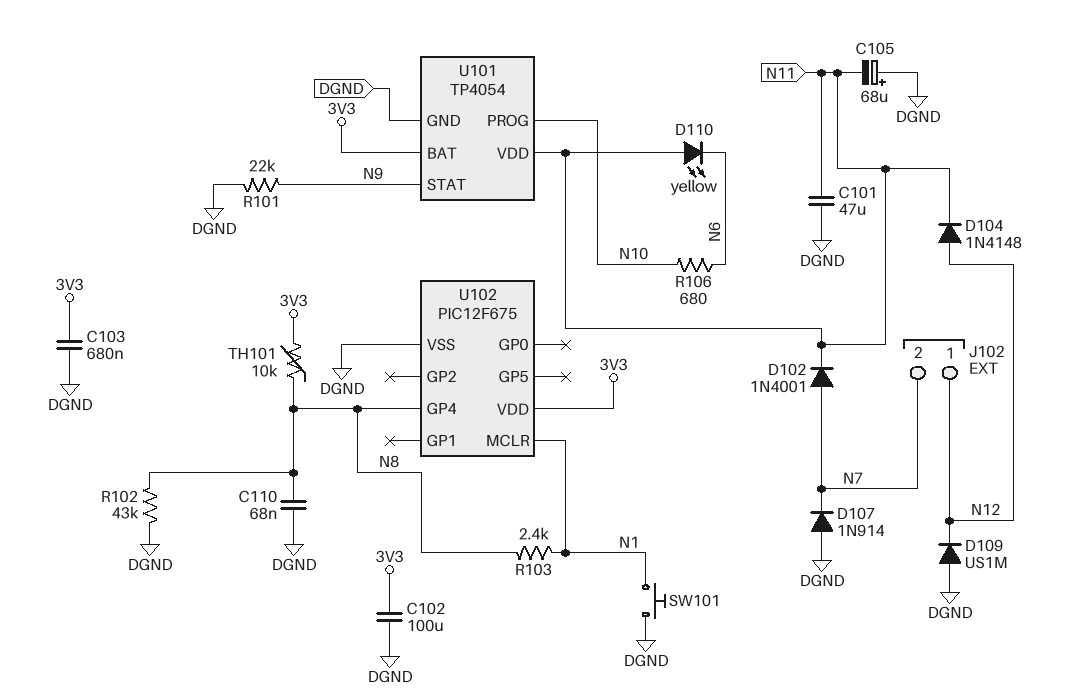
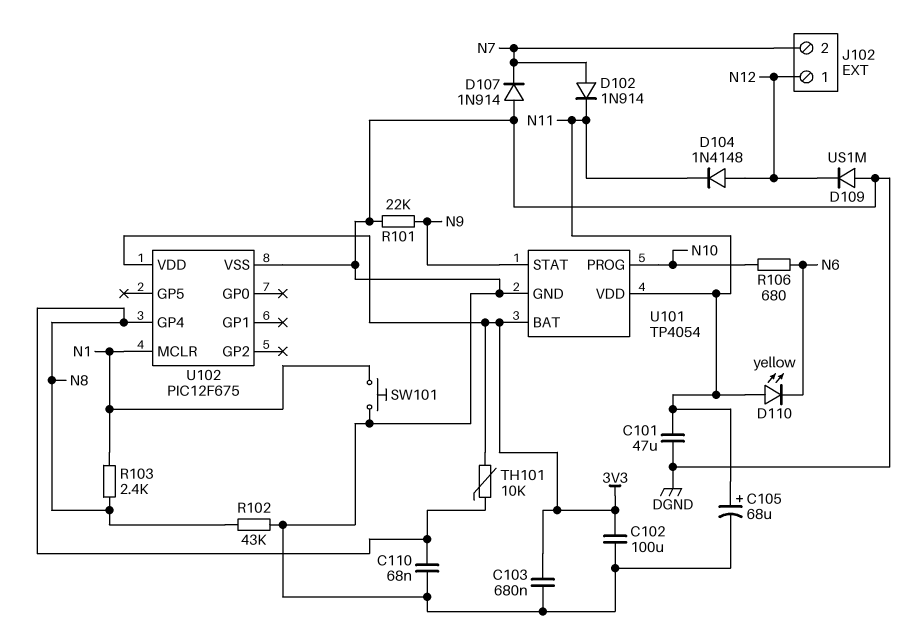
C105: 68uF (plus DGND, minus N11) -> 68uF (plus N11, minus DGND)
D102: diode 1N4001 (A N7, K N11) -> diode 1N914 (A N7, K N11)

